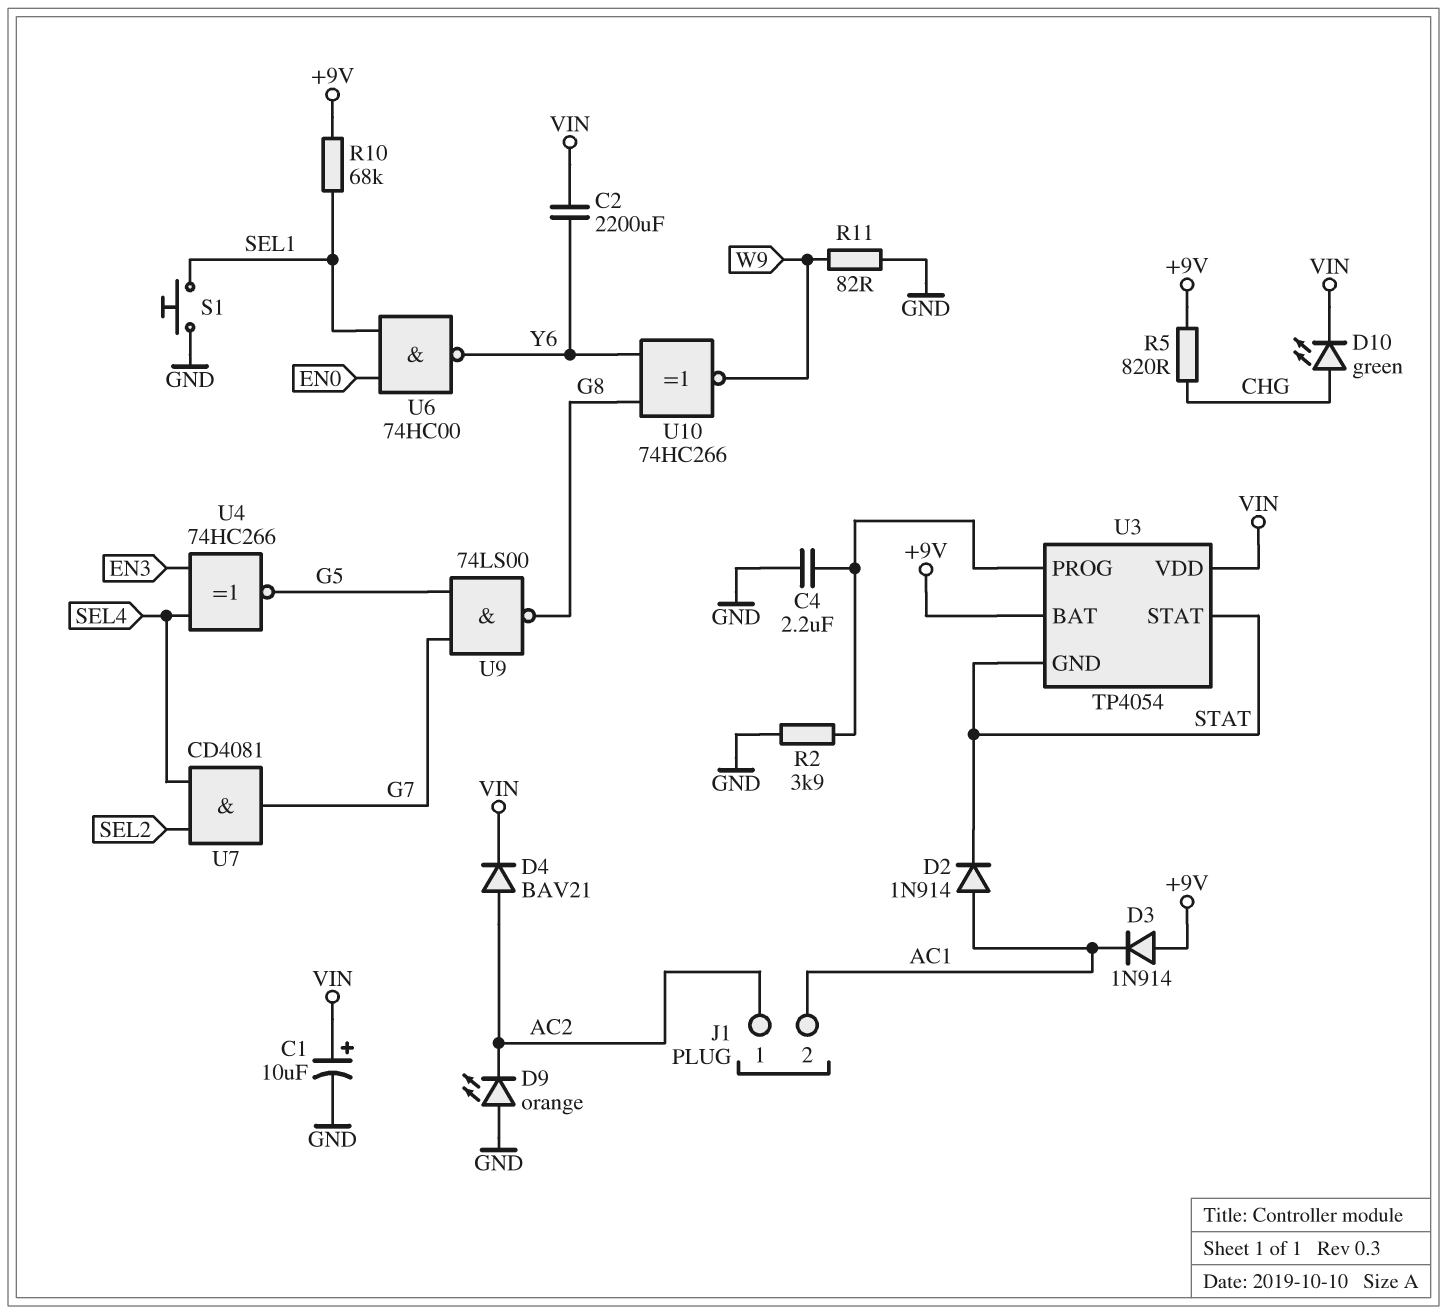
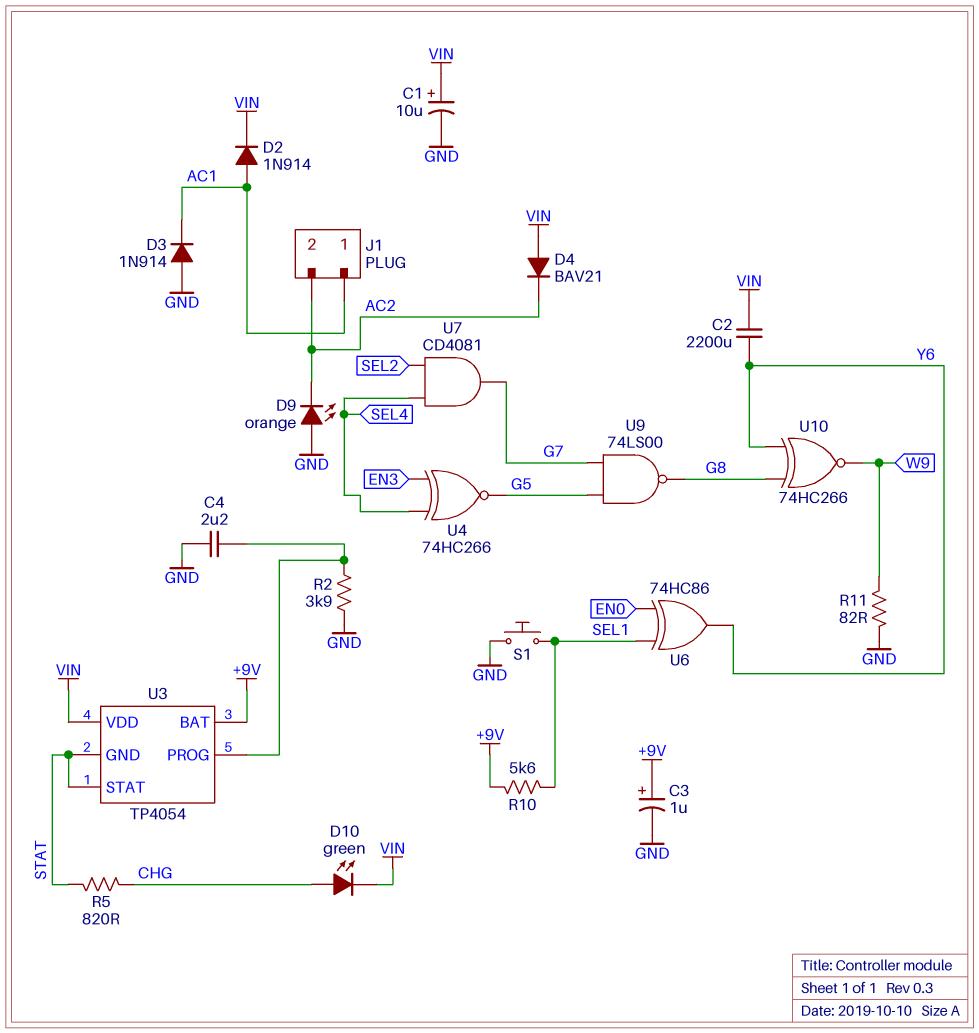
C3: none -> 1uF (plus +9V, minus GND)
D2: diode 1N914 (A AC1, K STAT) -> diode 1N914 (A AC1, K VIN)
D3: diode 1N914 (A +9V, K AC1) -> diode 1N914 (A GND, K AC1)
D4: diode BAV21 (A AC2, K VIN) -> diode BAV21 (A VIN, K AC2)
J1 pin 1: AC2 -> AC1
J1 pin 2: AC1 -> AC2
R5: 820 (+9V, CHG) -> 820 (CHG, STAT)
R10: 68k (+9V, SEL1) -> 5.6k (+9V, SEL1)
U6: NAND 74HC00 (in EN0, in SEL1, out Y6) -> XOR 74HC86 (in EN0, in SEL1, out Y6)

